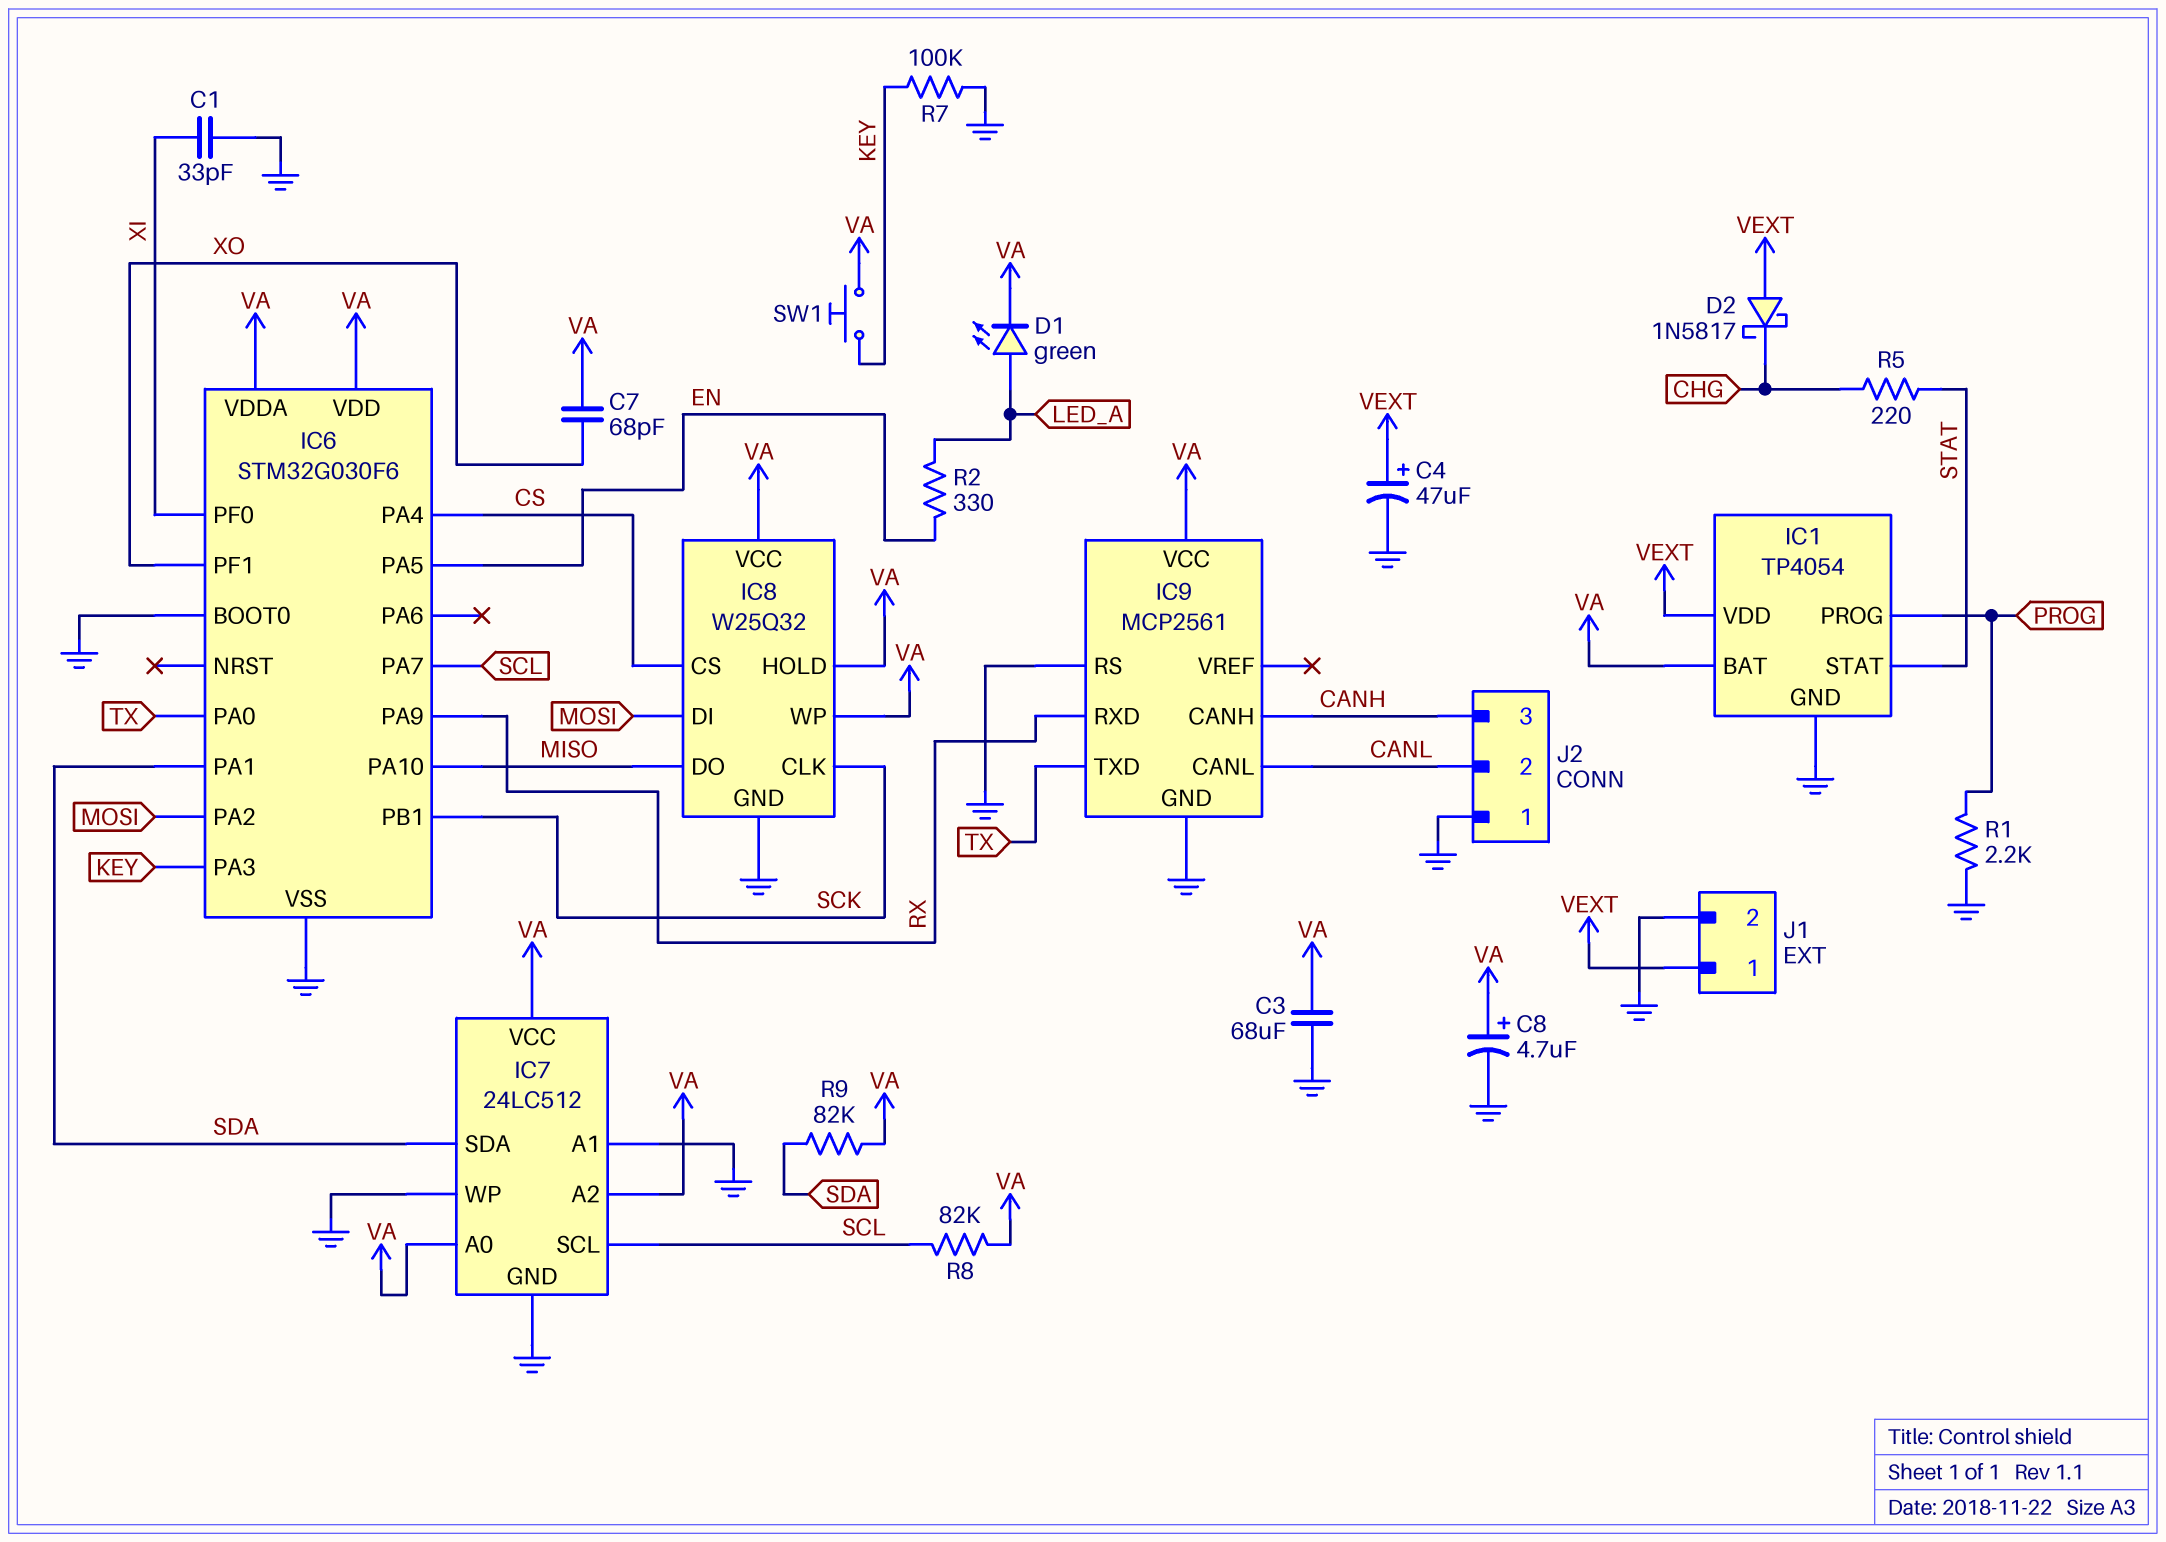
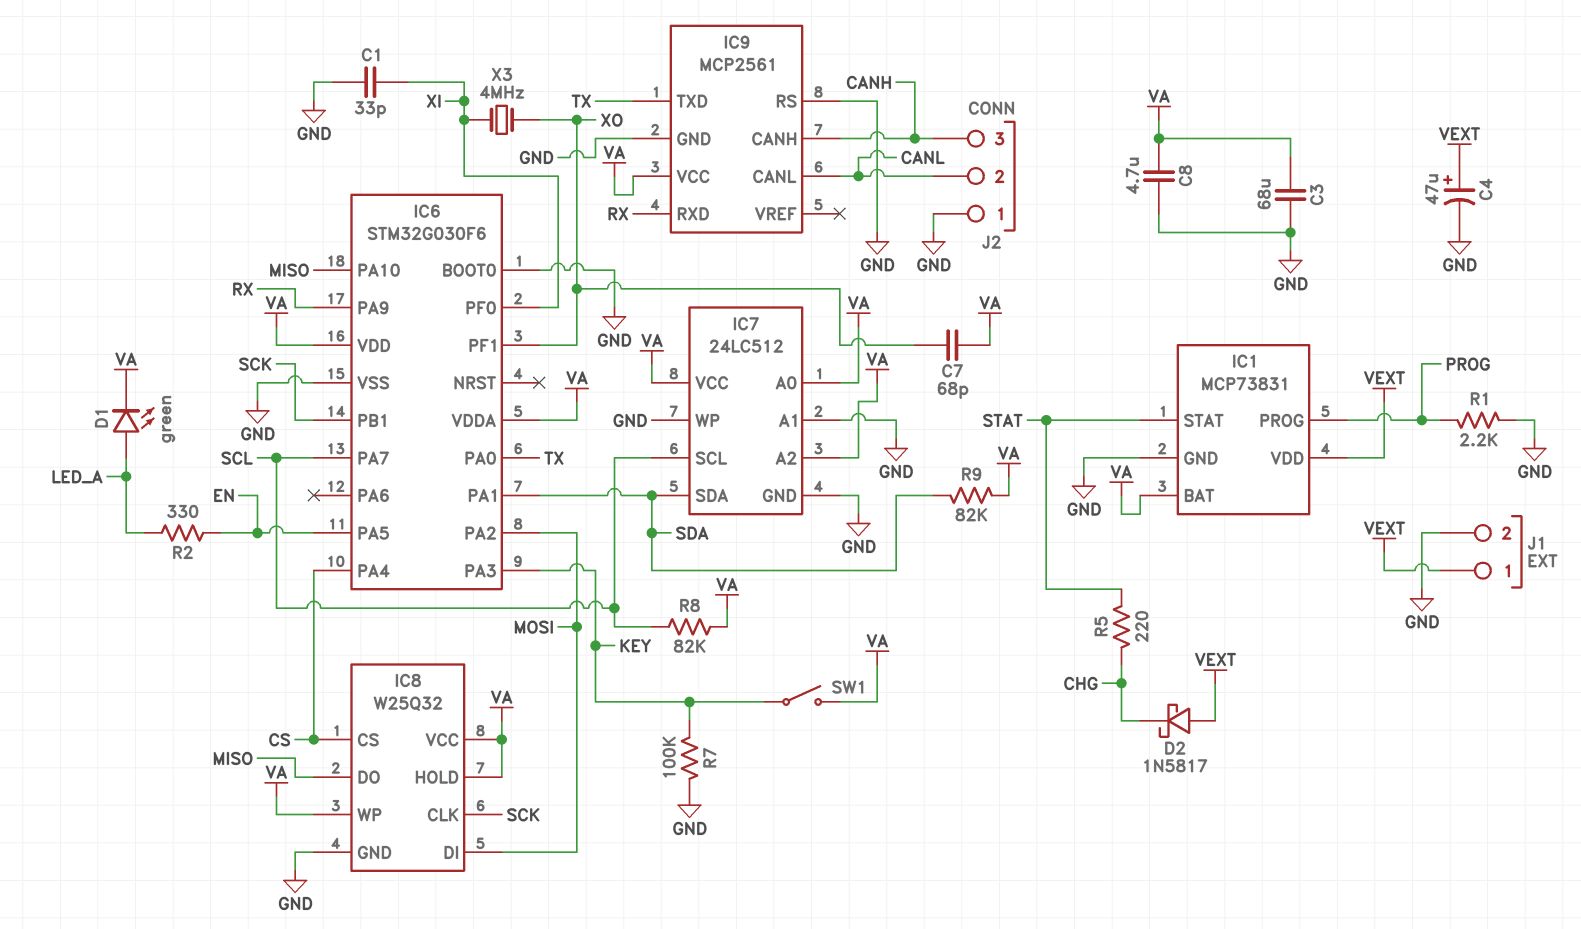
C8: 4.7uF (plus VA, minus GND) -> 4.7uF (GND, VA)
IC1: TP4054 -> MCP73831
SW1: button (KEY, VA) -> switch (KEY, VA)
X3: none -> 4MHz (XI, XO)

